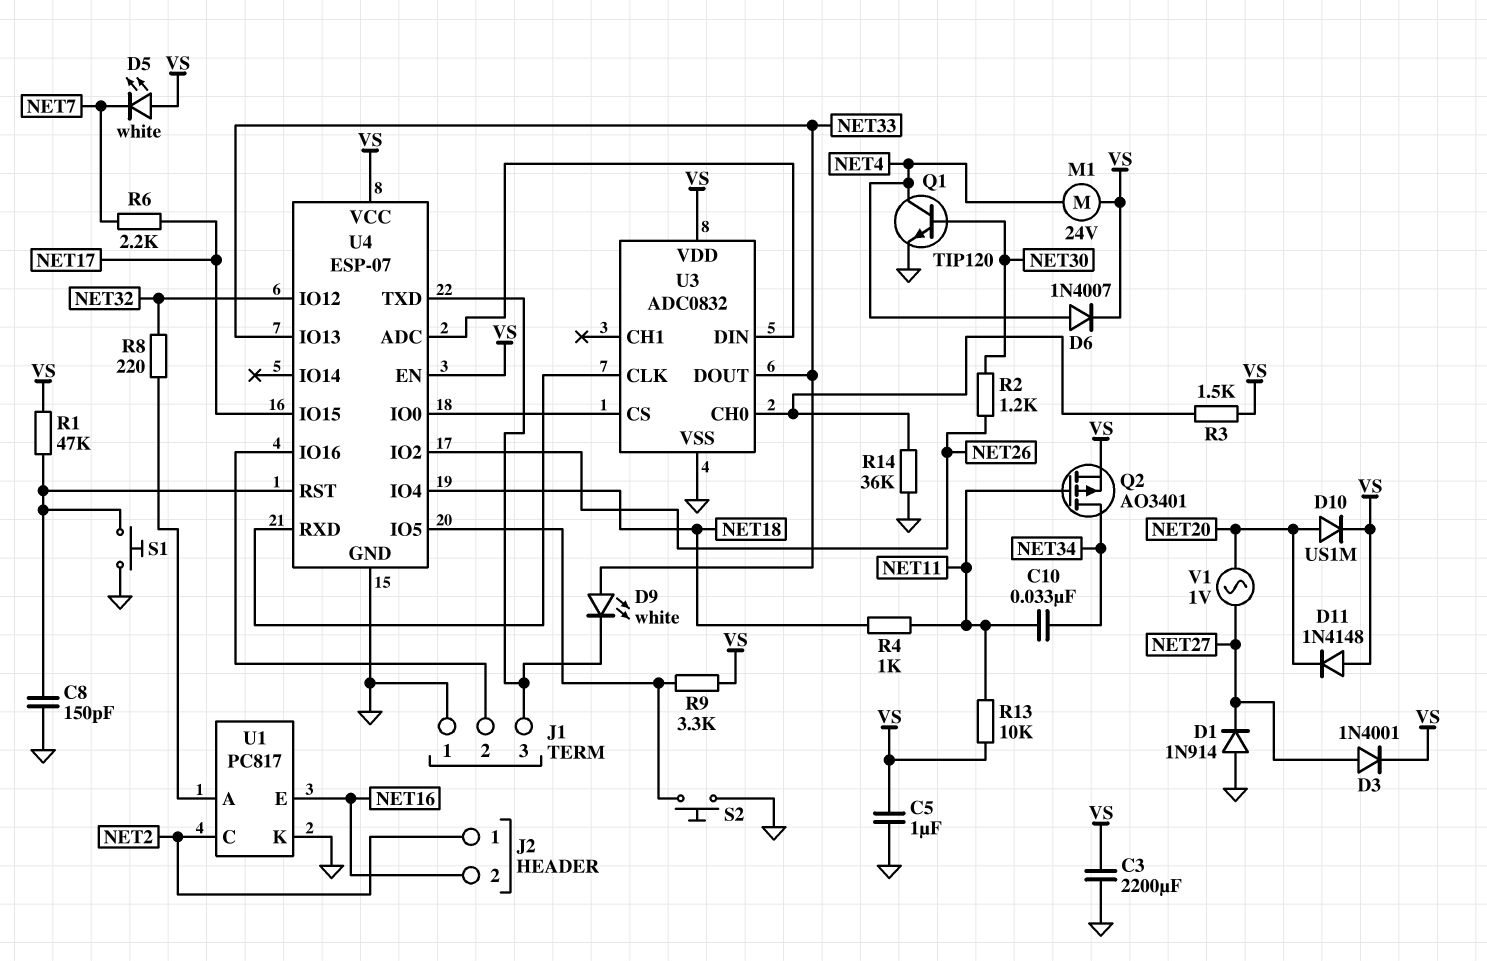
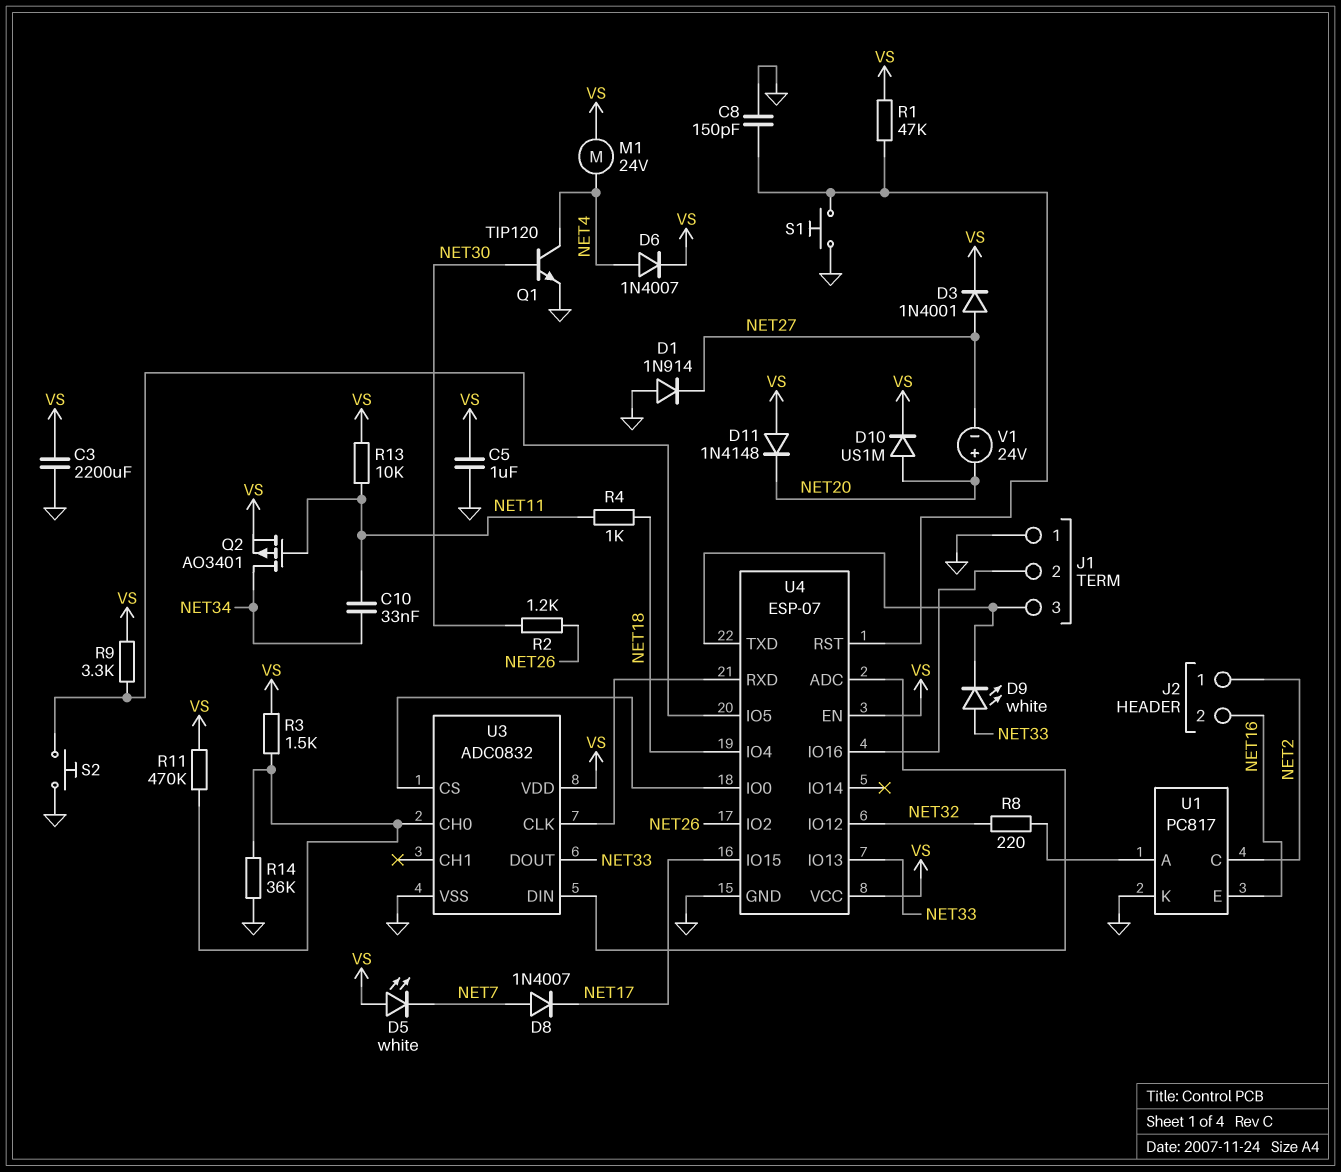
D8: none -> diode 1N4007 (A NET7, K NET17)
R6: 2.2k (NET7, NET17) -> none
R11: none -> 470k (U3/CH0, VS)
V1: AC 1V (NET20, NET27) -> 24V (plus NET20, minus NET27)

